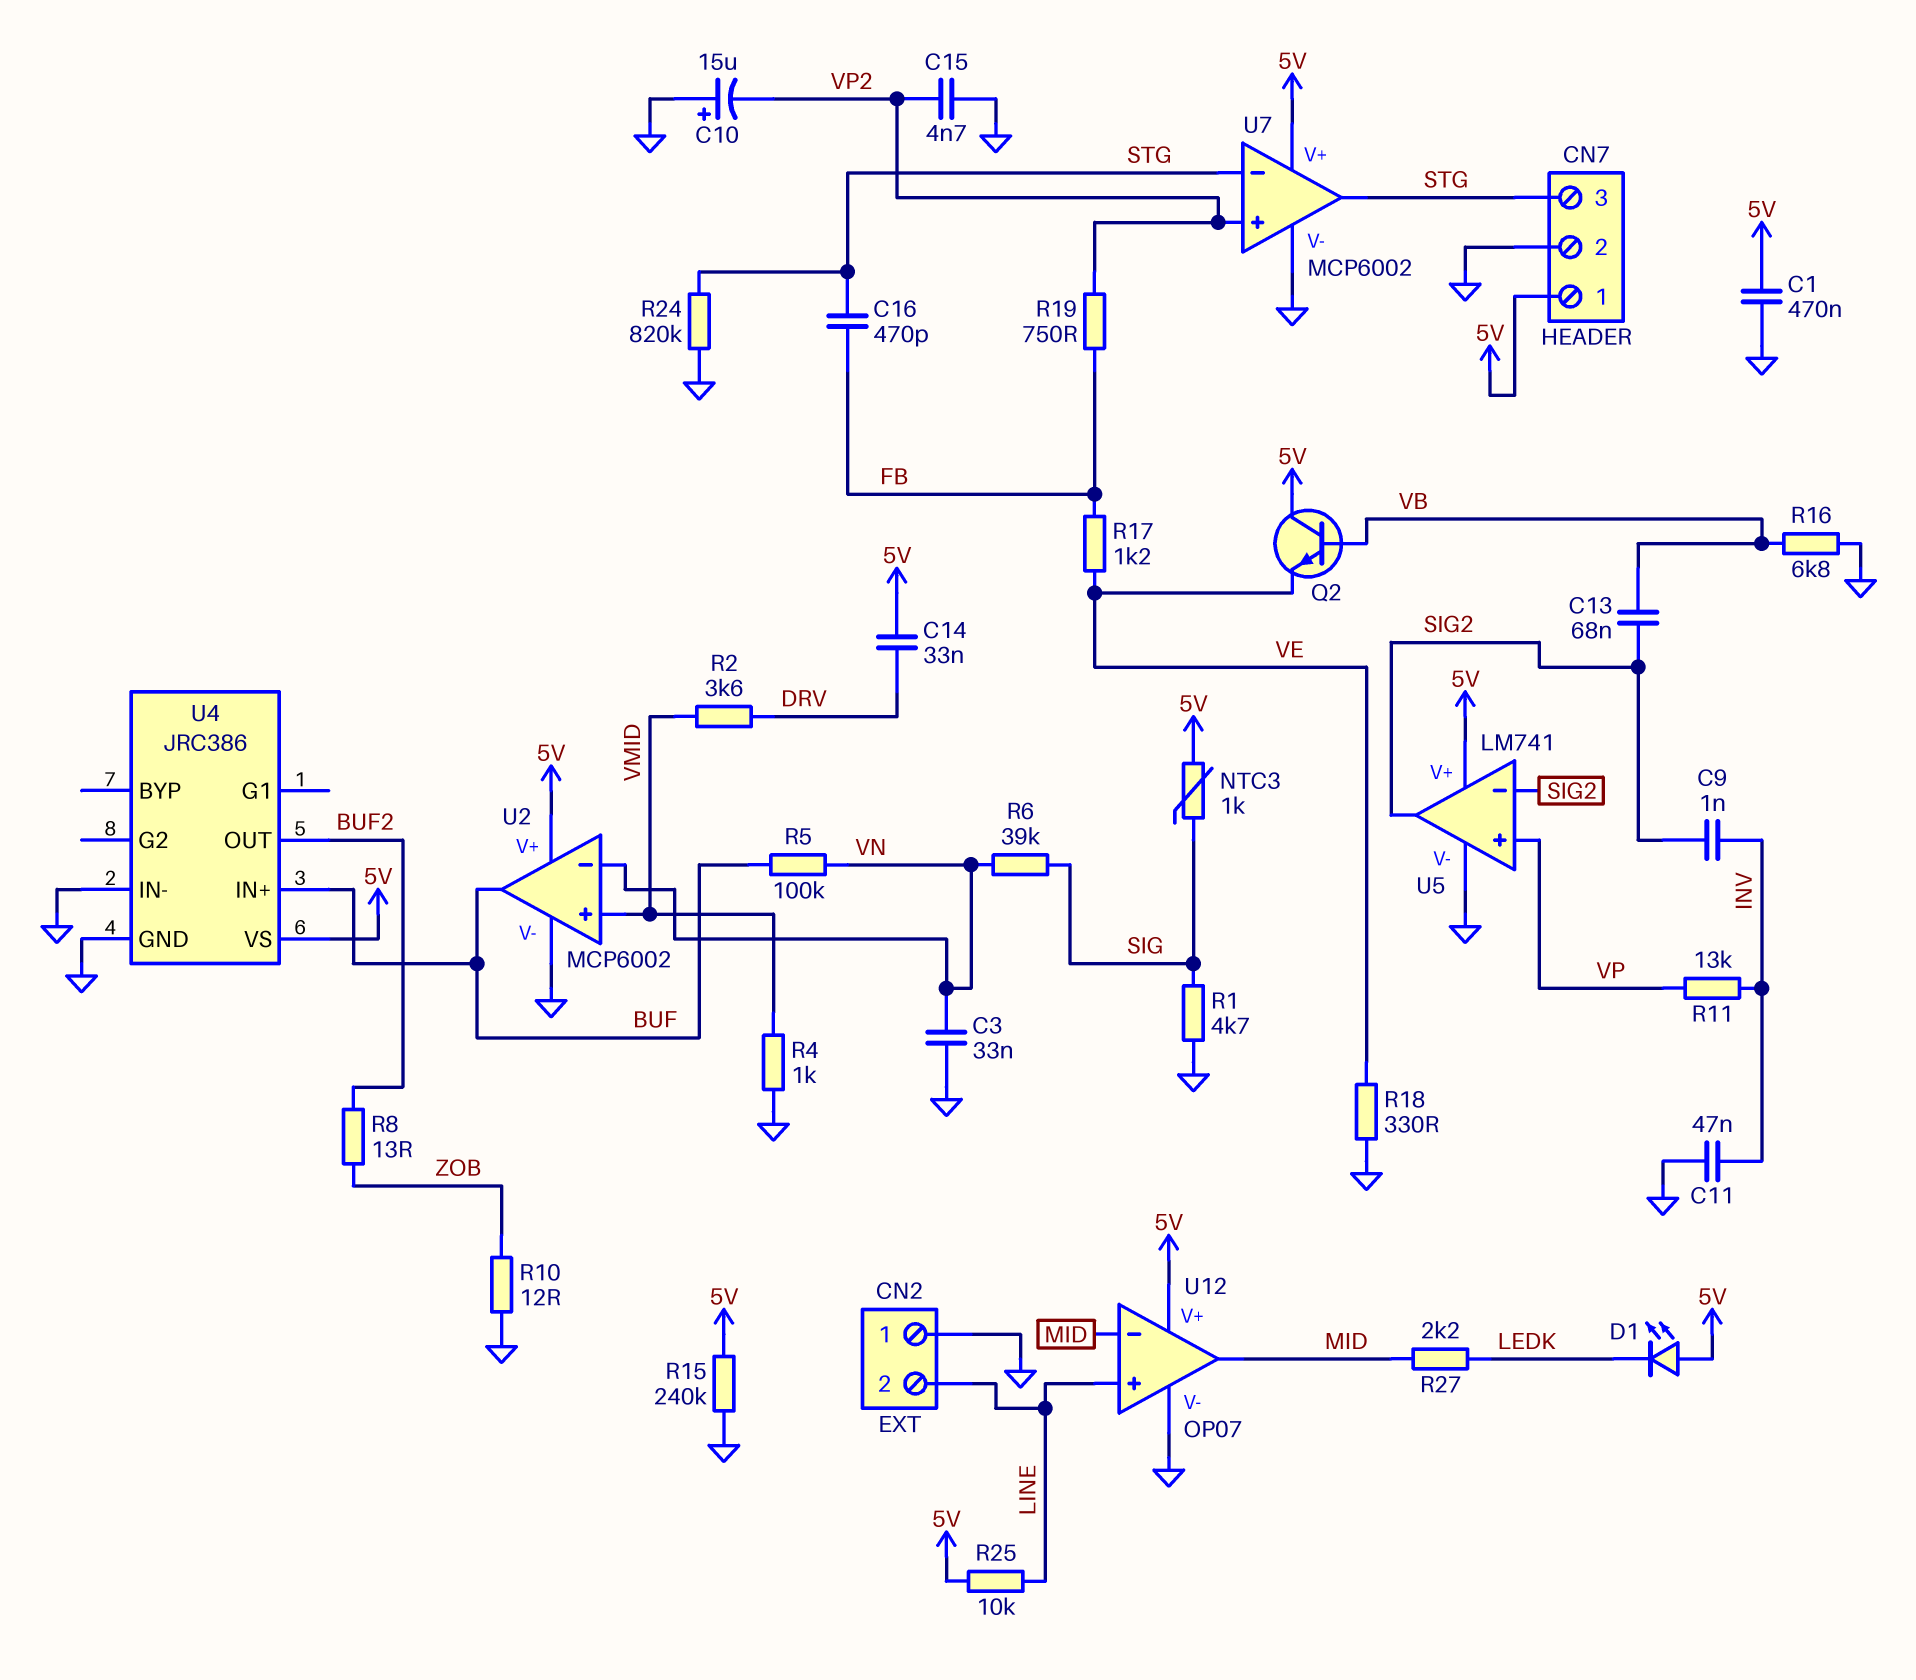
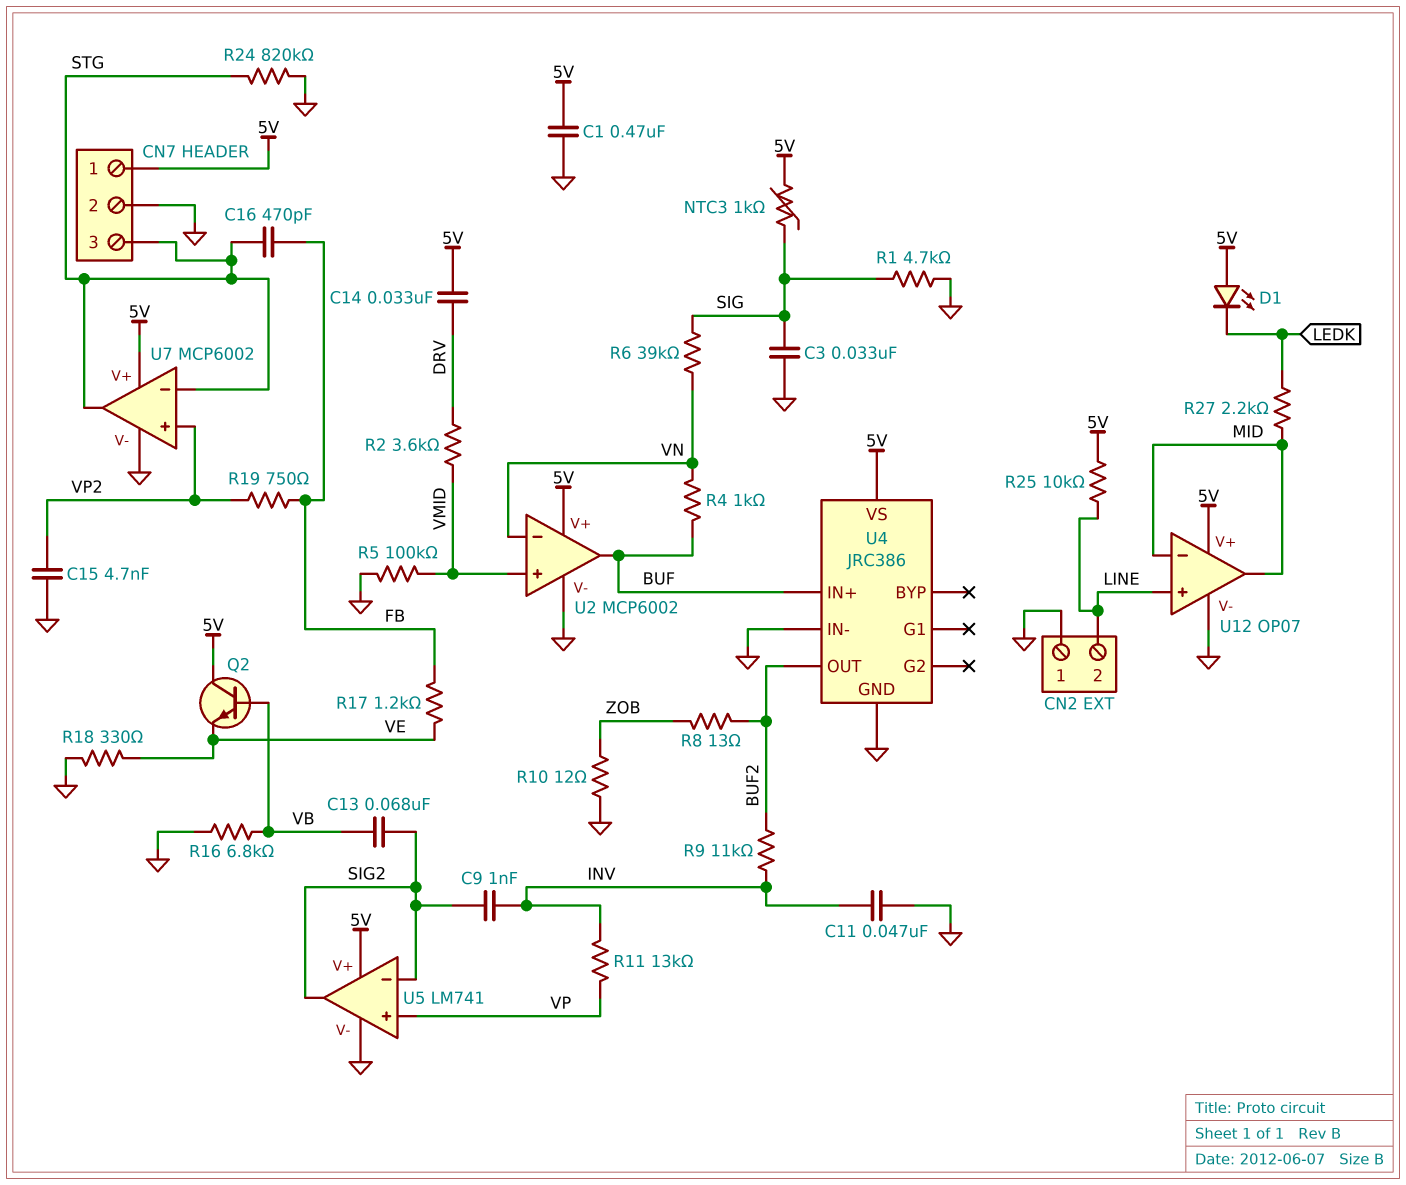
C3: 33nF (GND, VN) -> 33nF (GND, SIG)
C10: 15uF (plus GND, minus VP2) -> none
R4: 1k (GND, VMID) -> 1k (BUF, VN)
R5: 100k (BUF, VN) -> 100k (GND, VMID)
R9: none -> 11k (BUF2, INV)
R15: 240k (5V, GND) -> none

